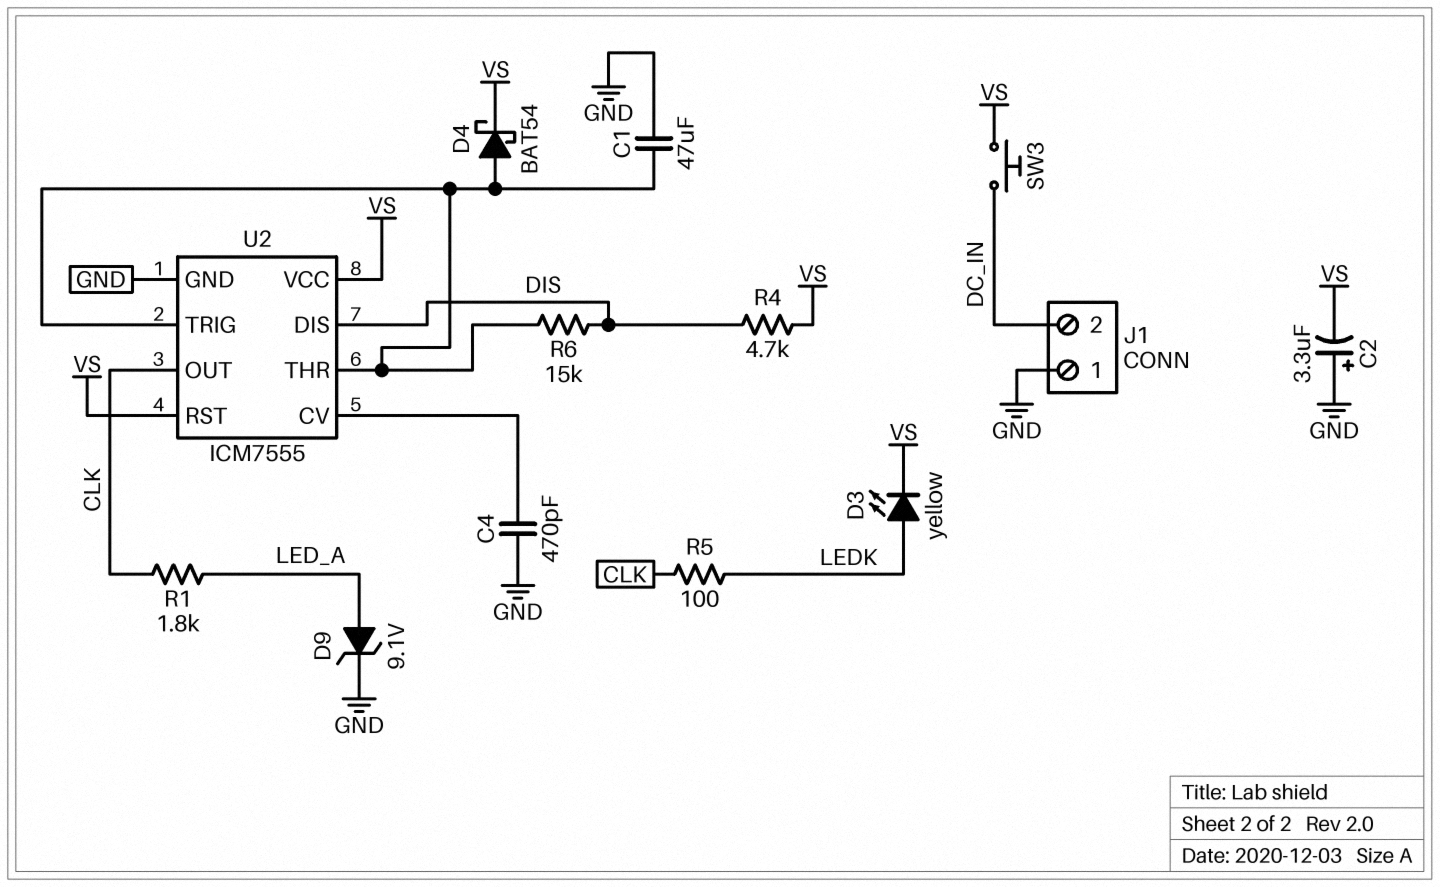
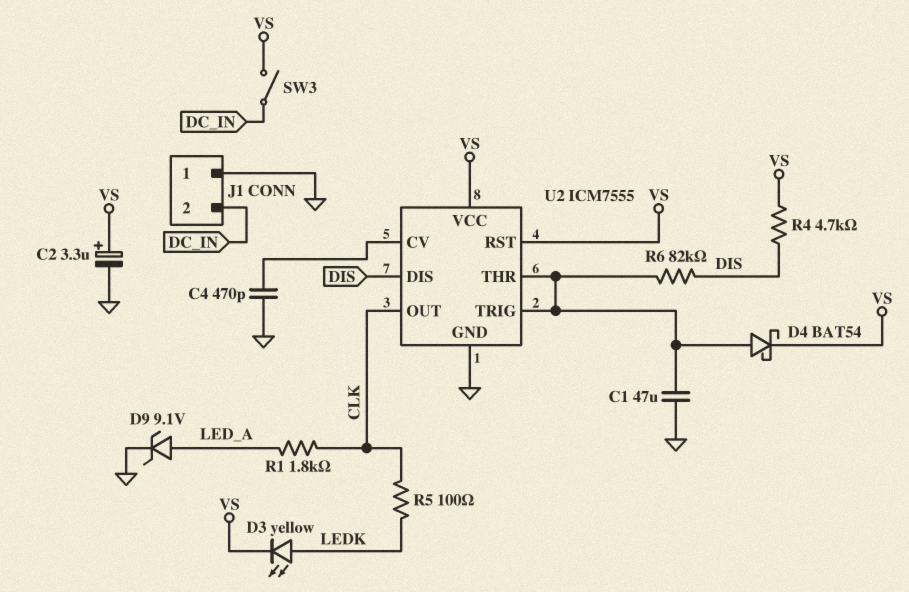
C2: 3.3uF (plus GND, minus VS) -> 3.3uF (plus VS, minus GND)
R6: 15k (DIS, U2/THR) -> 82k (DIS, U2/THR)
SW3: button (DC_IN, VS) -> switch (DC_IN, VS)

